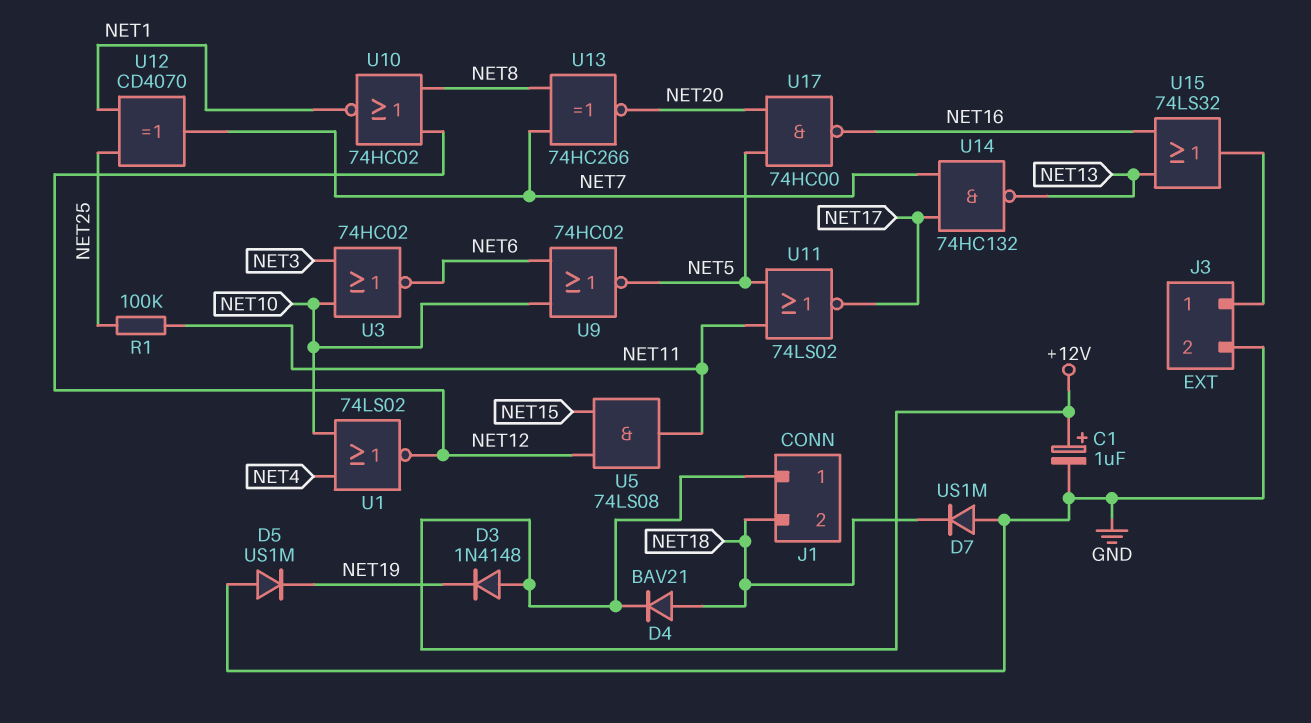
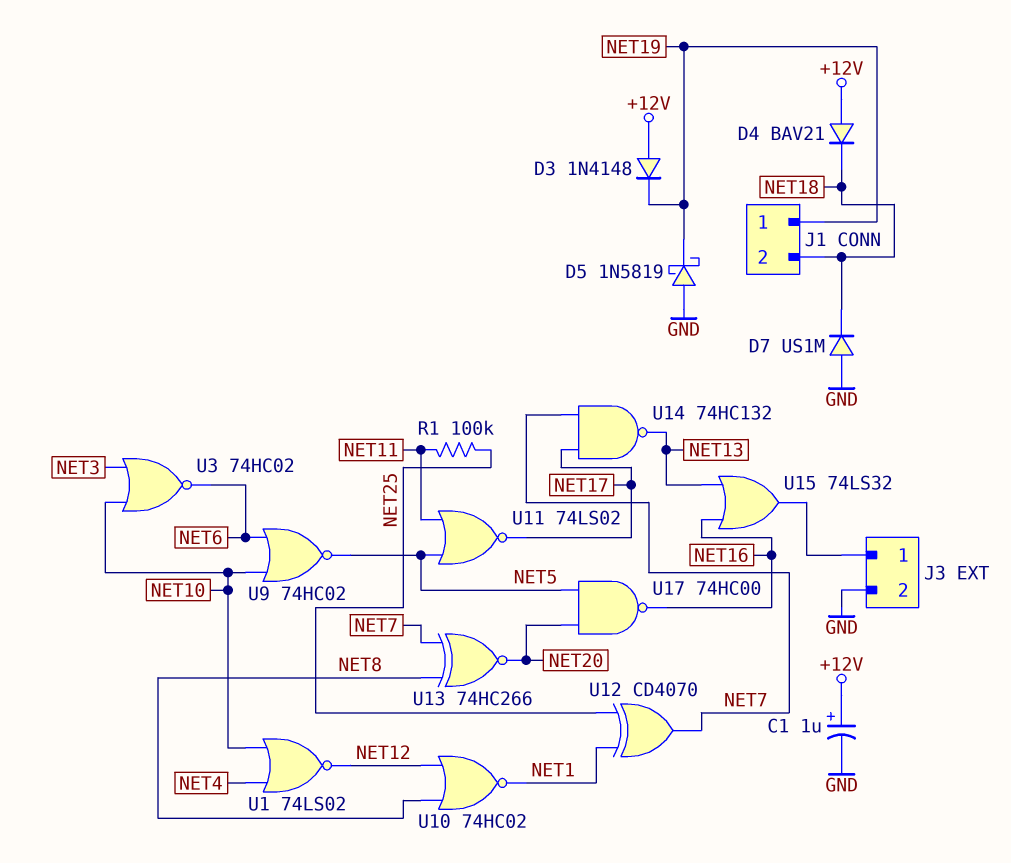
D4: diode BAV21 (A NET18, K +12V) -> diode BAV21 (A +12V, K NET18)
D5: diode US1M (A GND, K NET19) -> schottky 1N5819 (A GND, K NET19)
J1 pin 1: +12V -> NET19
U5: AND 74LS08 (in NET12, in NET15, out NET11) -> none

